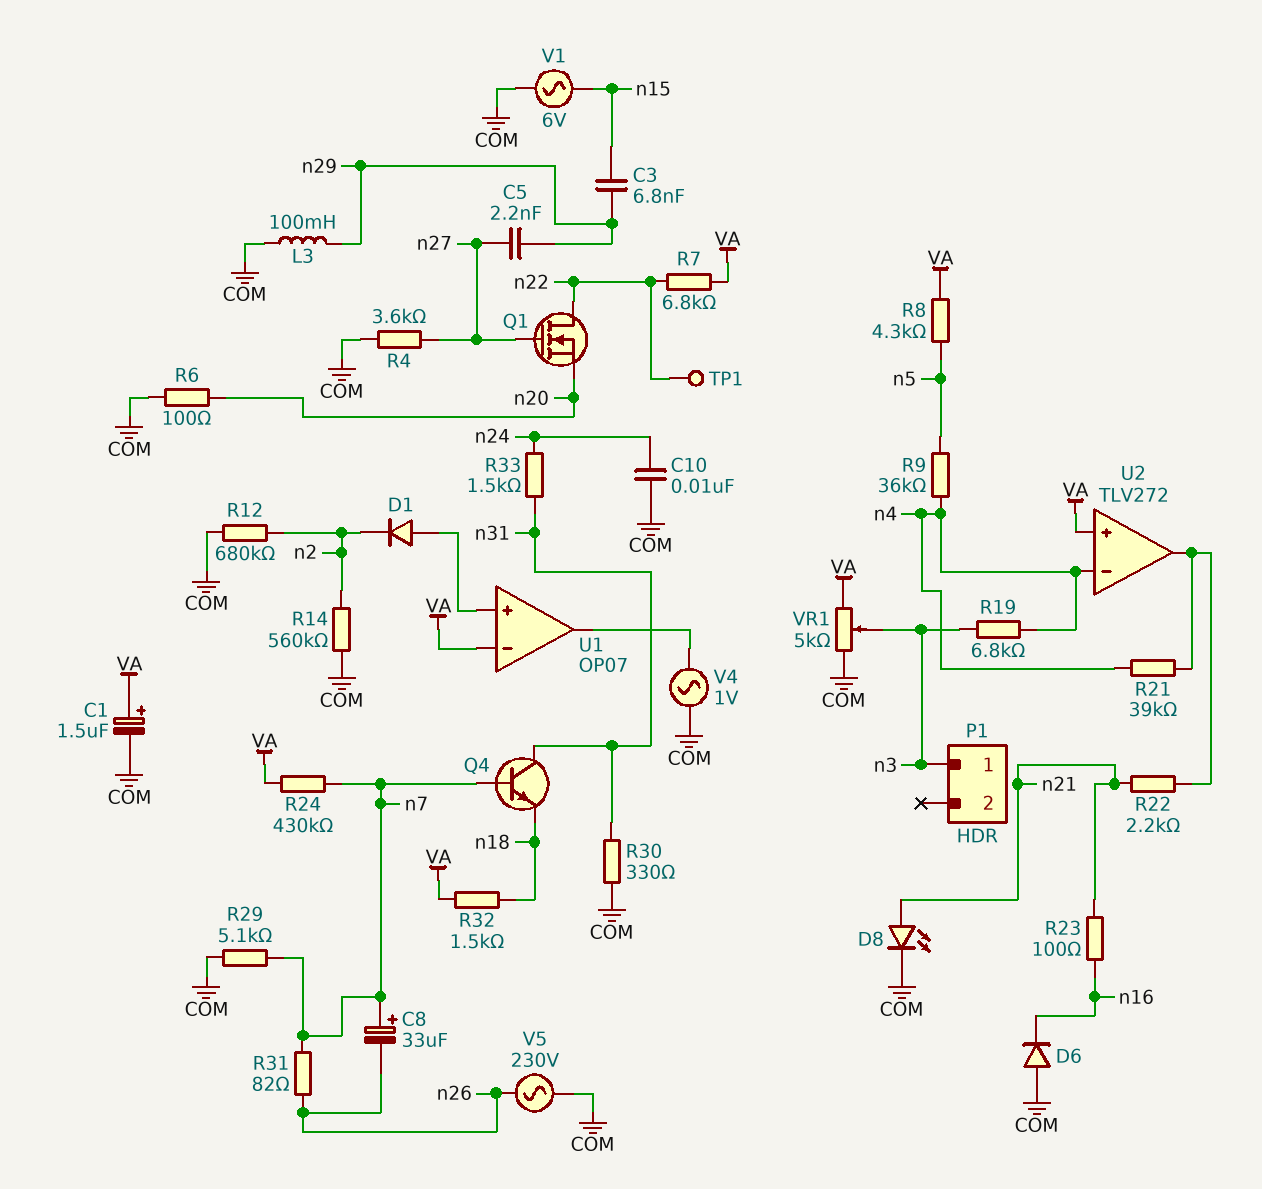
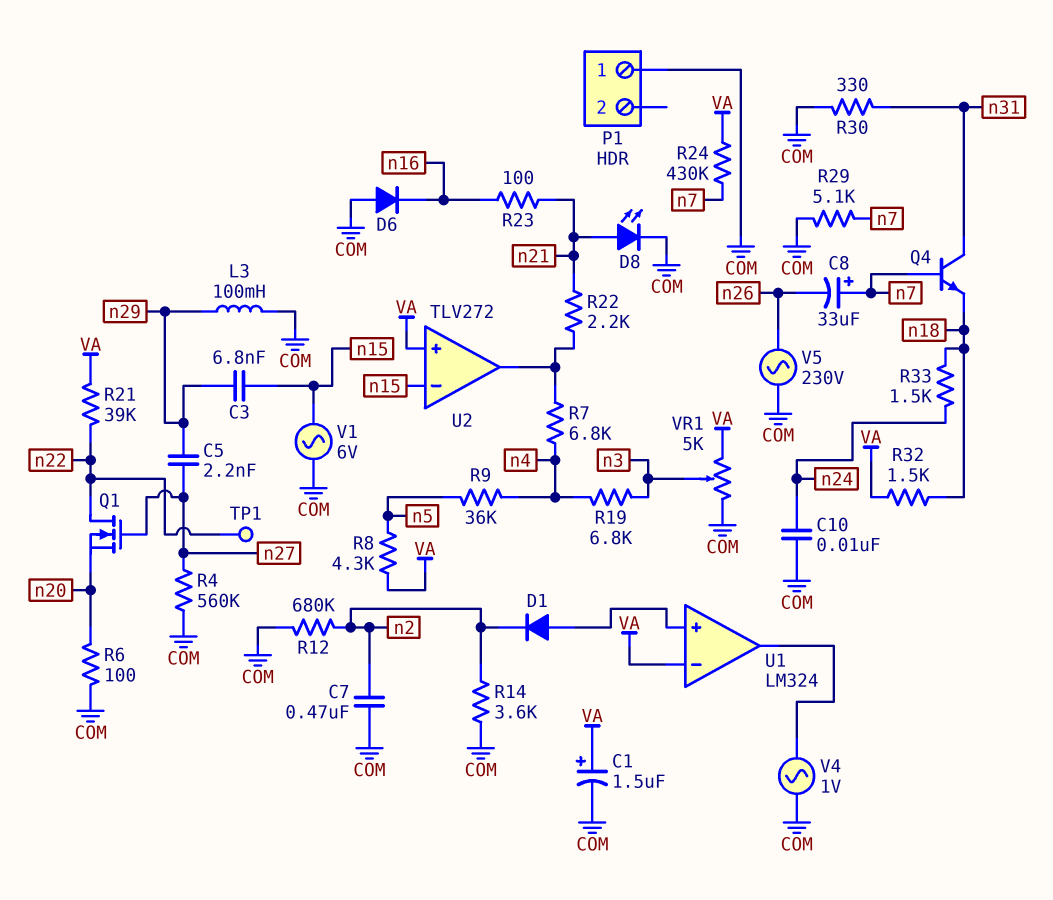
C7: none -> 470nF (COM, n2)
P1 pin 1: n3 -> COM
R4: 3.6k (COM, n27) -> 560k (COM, n27)
R7: 6.8k (VA, n22) -> 6.8k (U2/out, n4)
R14: 560k (COM, n2) -> 3.6k (COM, n2)
R21: 39k (U2/out, n4) -> 39k (VA, n22)
R31: 82 (n7, n26) -> none
R33: 1.5k (n24, n31) -> 1.5k (n18, n24)
U1: OP07 -> LM324
U2 pin in-: n4 -> n15

